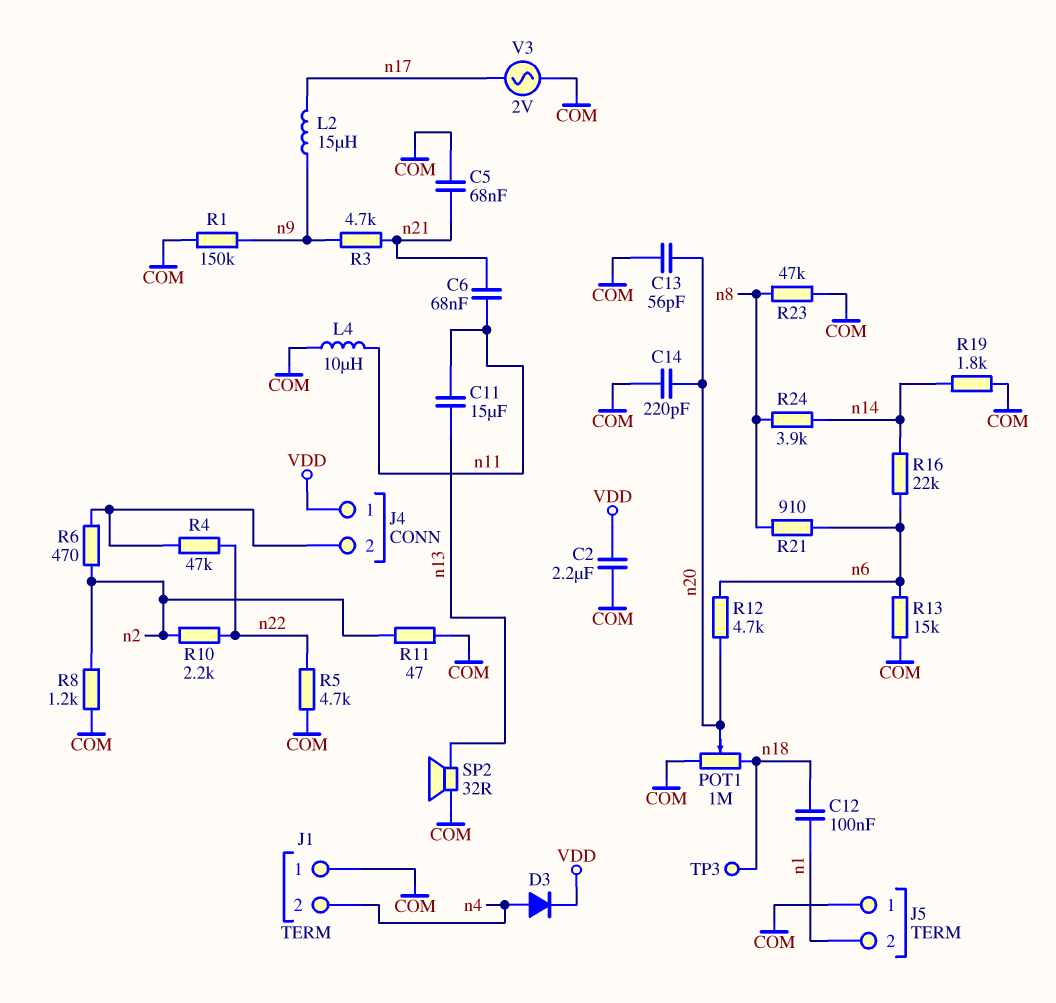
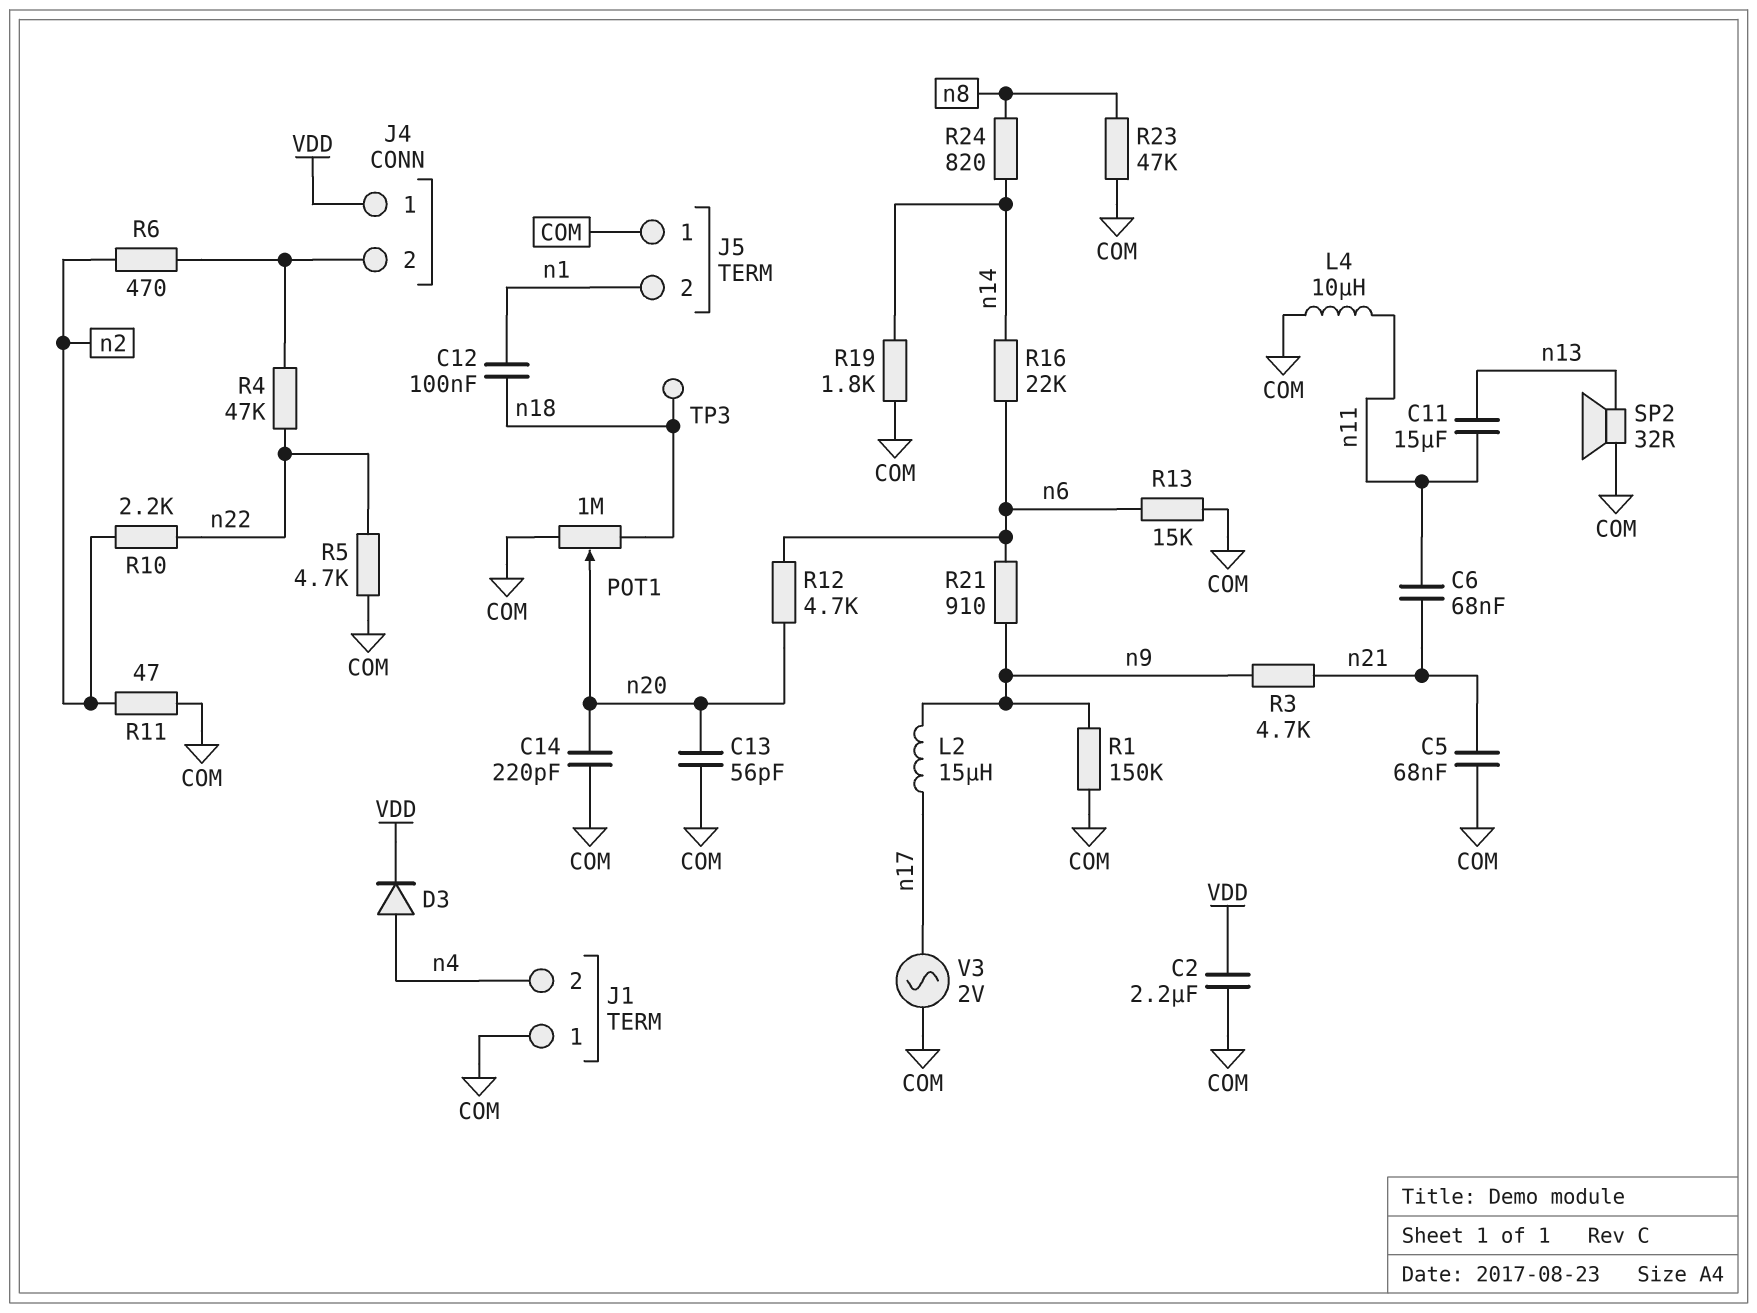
R8: 1.2k (COM, n2) -> none
R21: 910 (n6, n8) -> 910 (n6, n9)
R24: 3.9k (n8, n14) -> 820 (n8, n14)

